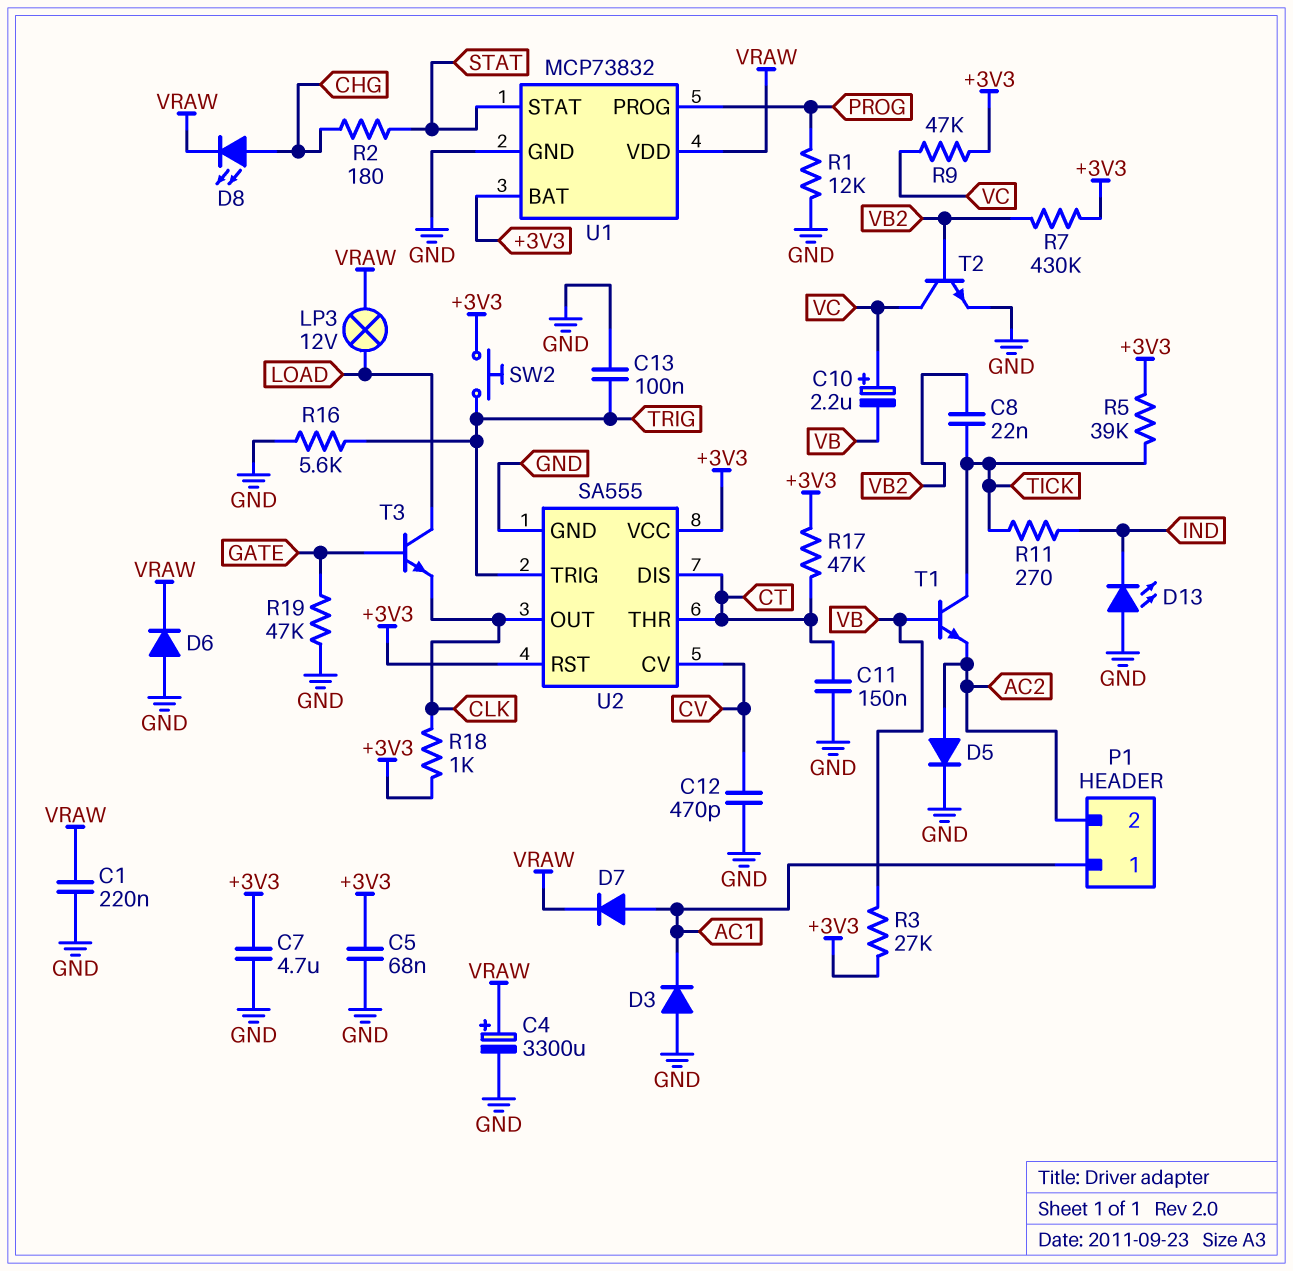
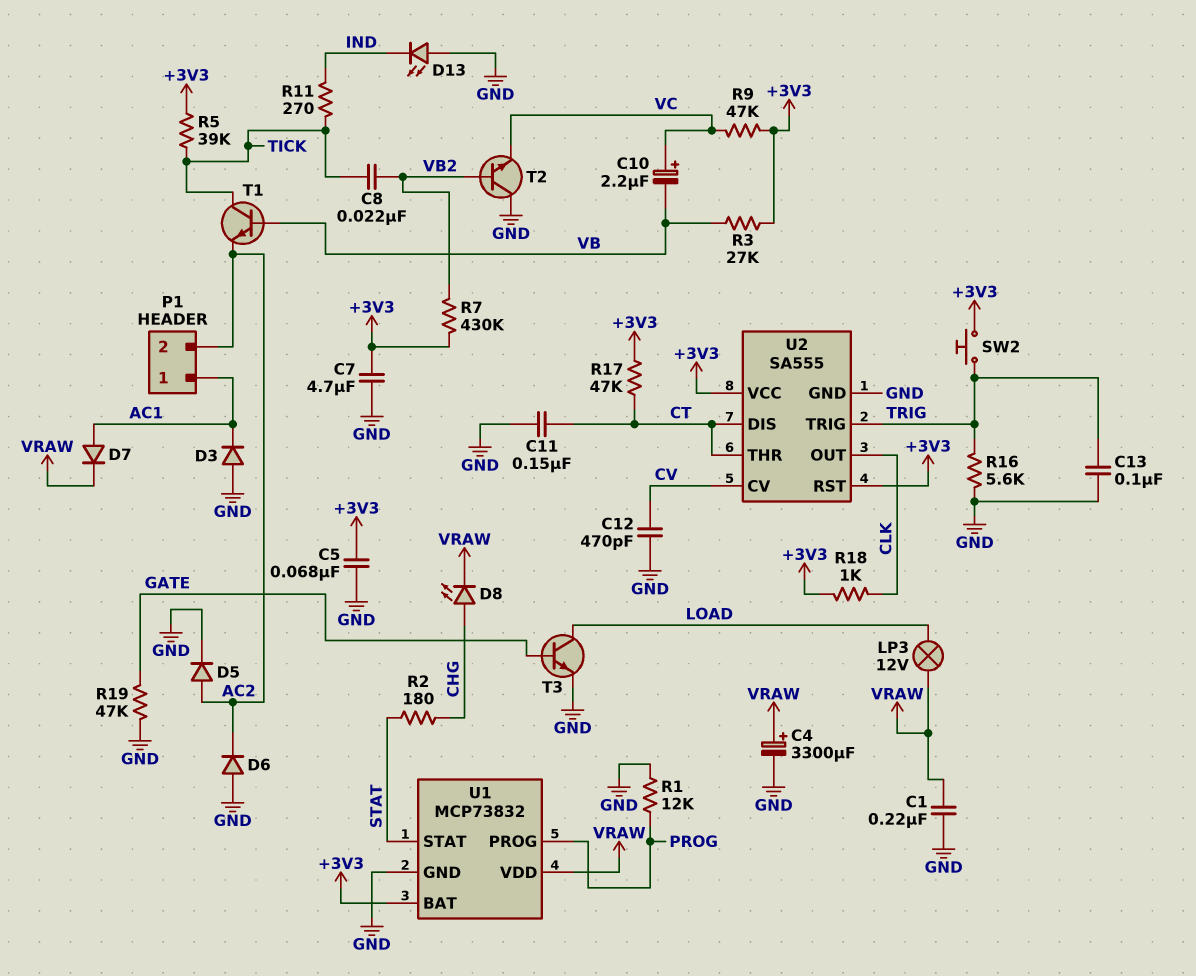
D6: diode (A GND, K VRAW) -> diode (A GND, K AC2)
T2: NPN (B VB2, C VC, E GND) -> NPN (B VB2, C GND, E VC)
T3: NPN (B GATE, C LOAD, E CLK) -> NPN (B GATE, C LOAD, E GND)

